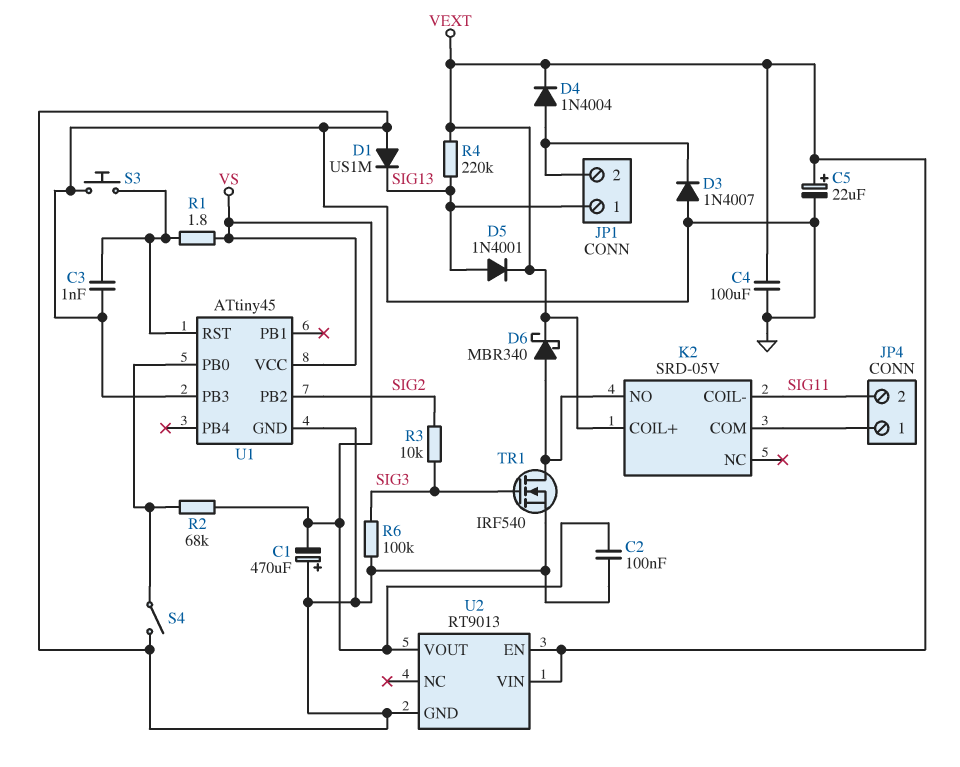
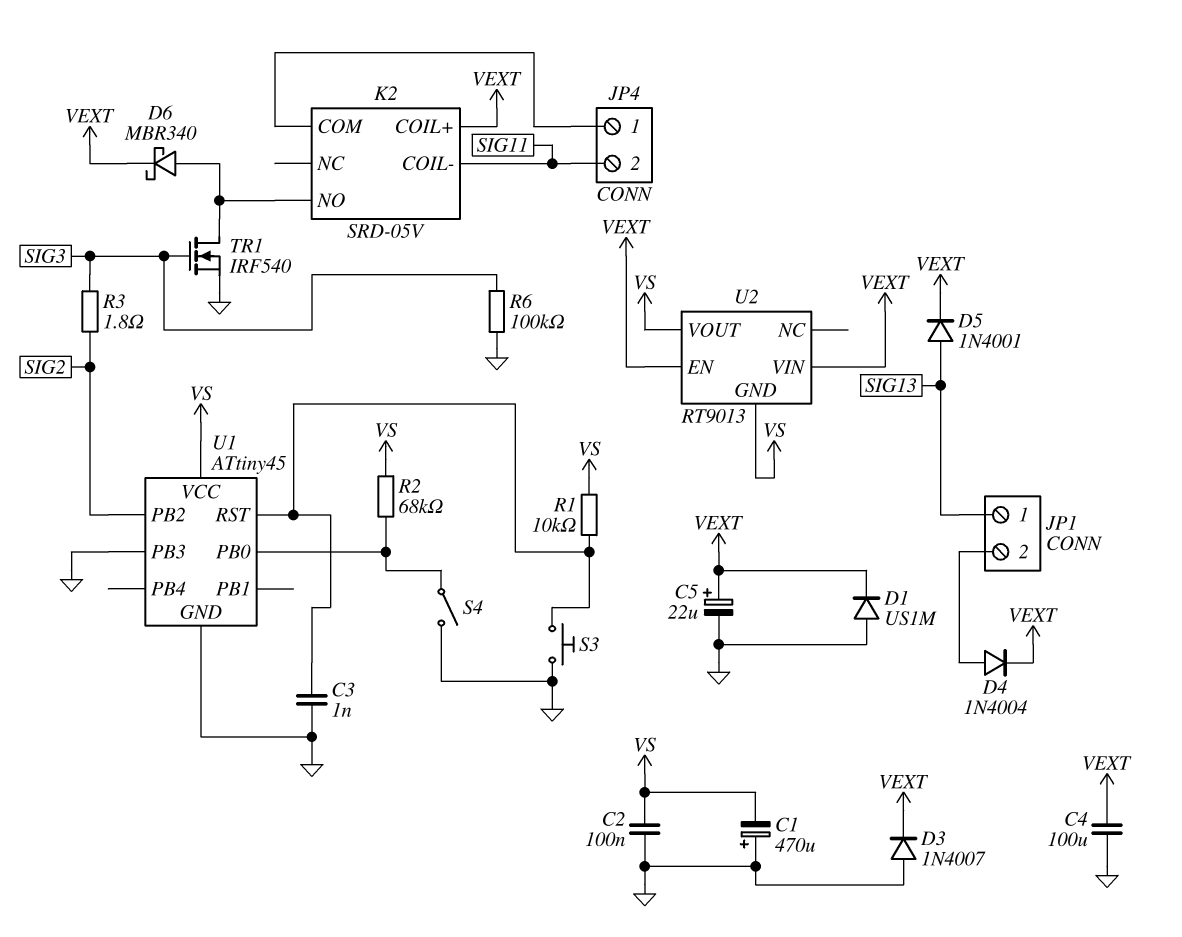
D1: diode US1M (A GND, K SIG13) -> diode US1M (A GND, K VEXT)
D3: diode 1N4007 (A GND, K JP1/2) -> diode 1N4007 (A GND, K VEXT)
R1: 1.8 (U1/RST, VS) -> 10k (U1/RST, VS)
R3: 10k (SIG2, SIG3) -> 1.8 (SIG2, SIG3)
R4: 220k (SIG13, VEXT) -> none
U2 pin GND: GND -> VS

